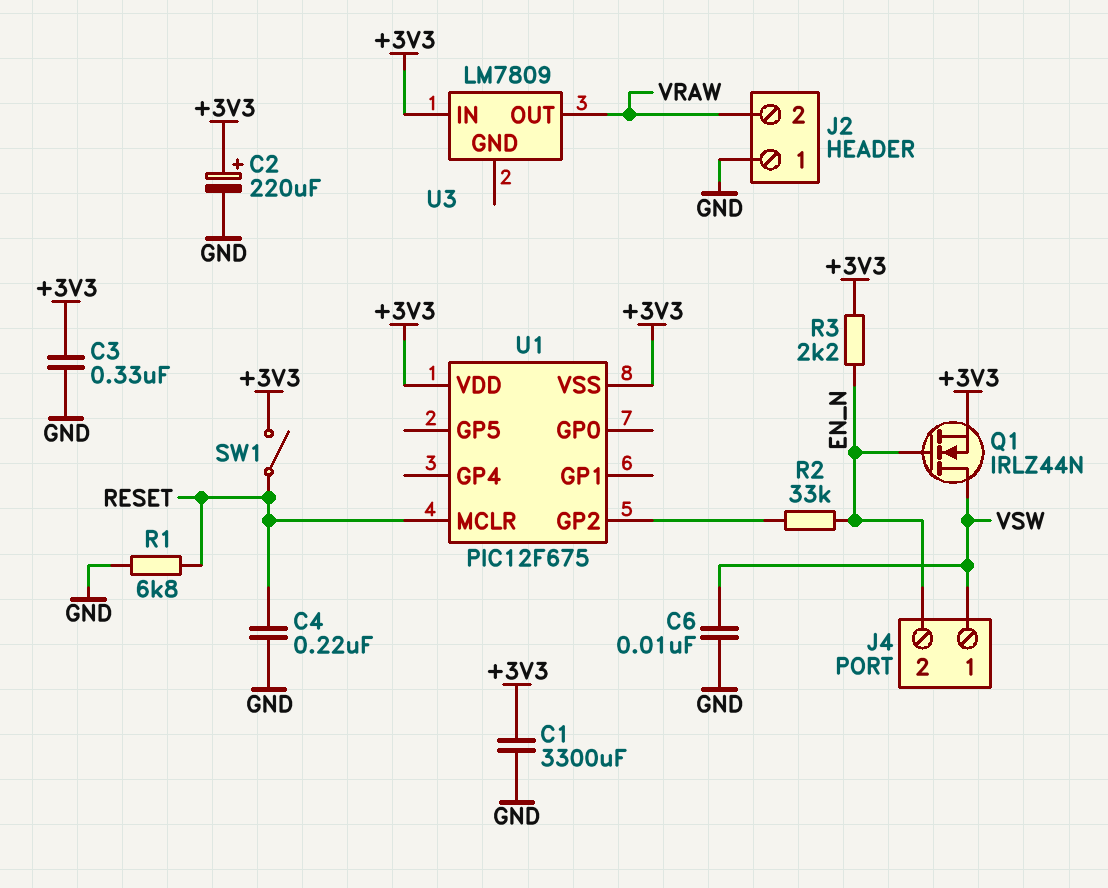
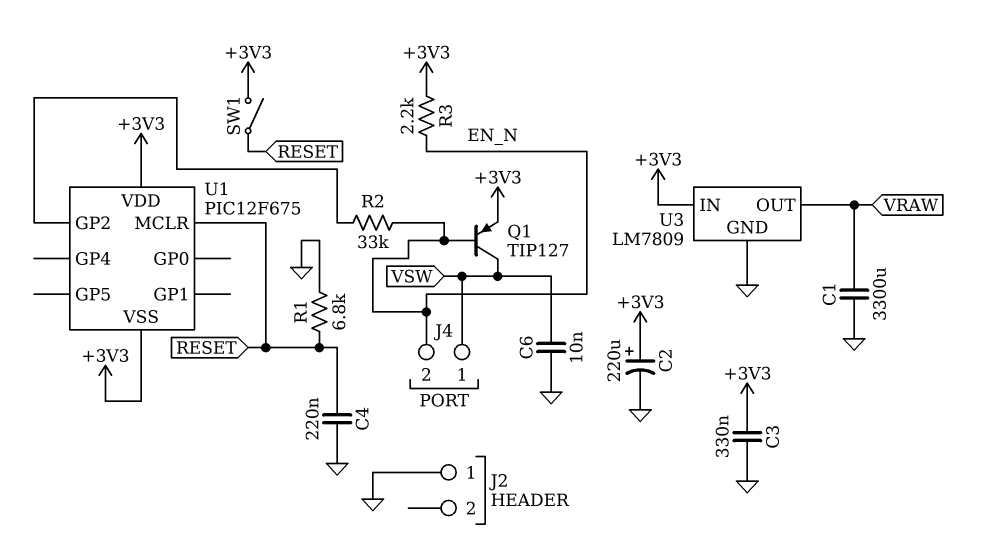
C1: 3300uF (+3V3, GND) -> 3300uF (GND, VRAW)
J2 pin 2: VRAW -> none
Q1: NMOS IRLZ44N (G EN_N, D VSW, S +3V3) -> PNP TIP127 (B EN_N, C VSW, E +3V3)
U3 pin GND: none -> GND

